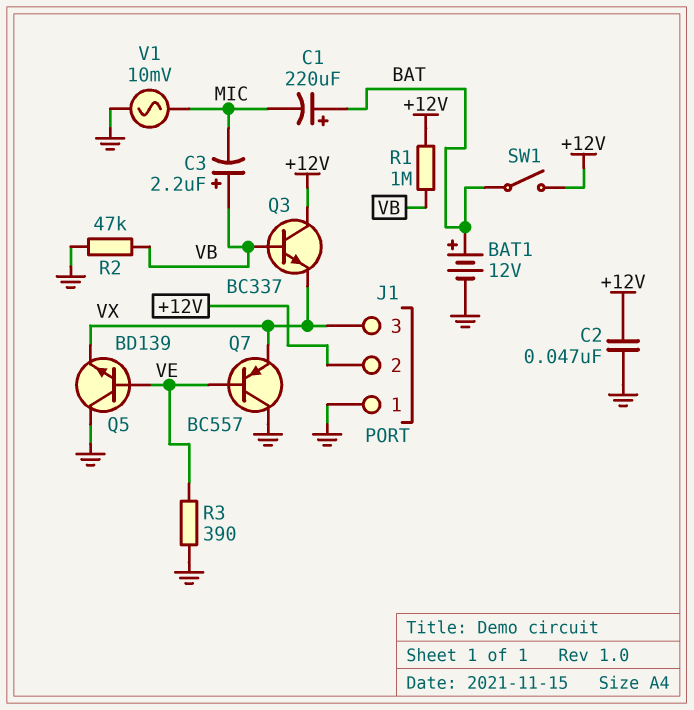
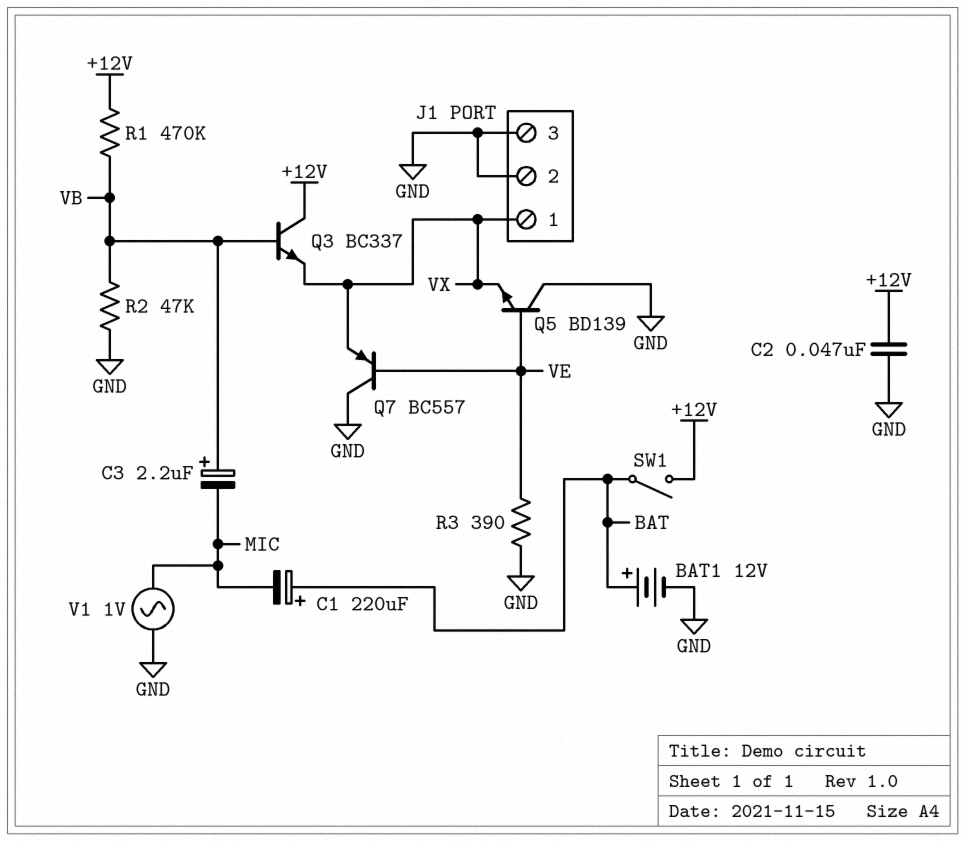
J1 pin 1: GND -> VX
J1 pin 2: +12V -> GND
J1 pin 3: VX -> GND
R1: 1M (+12V, VB) -> 470k (+12V, VB)
V1: AC 10mV (GND, MIC) -> AC 1V (GND, MIC)

